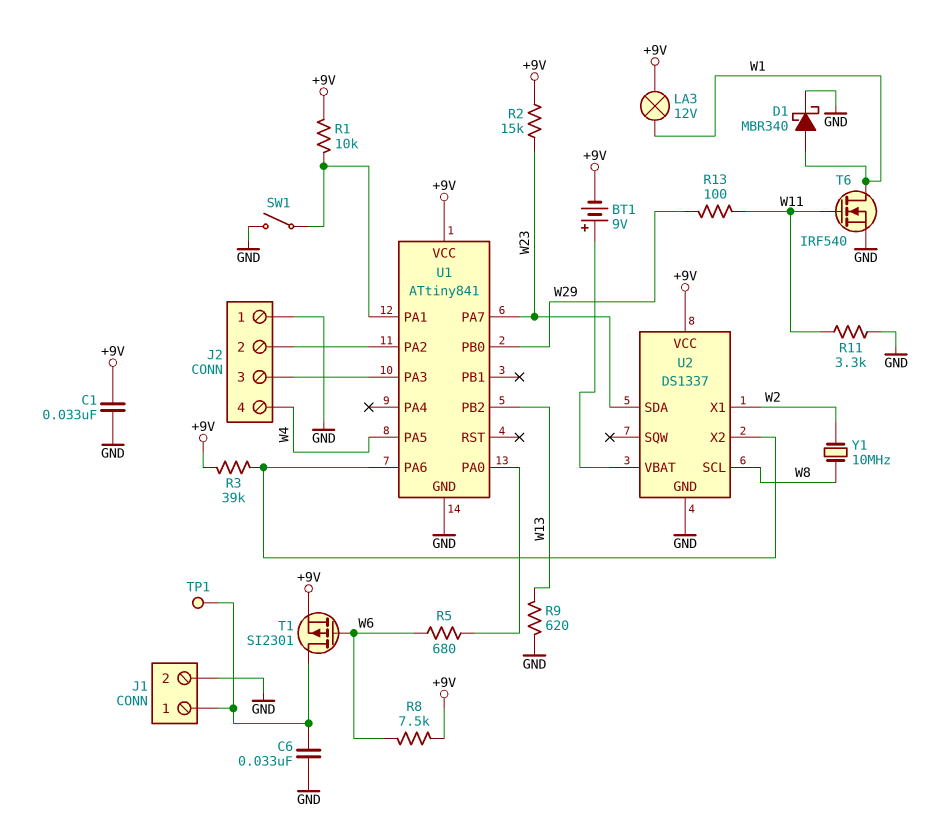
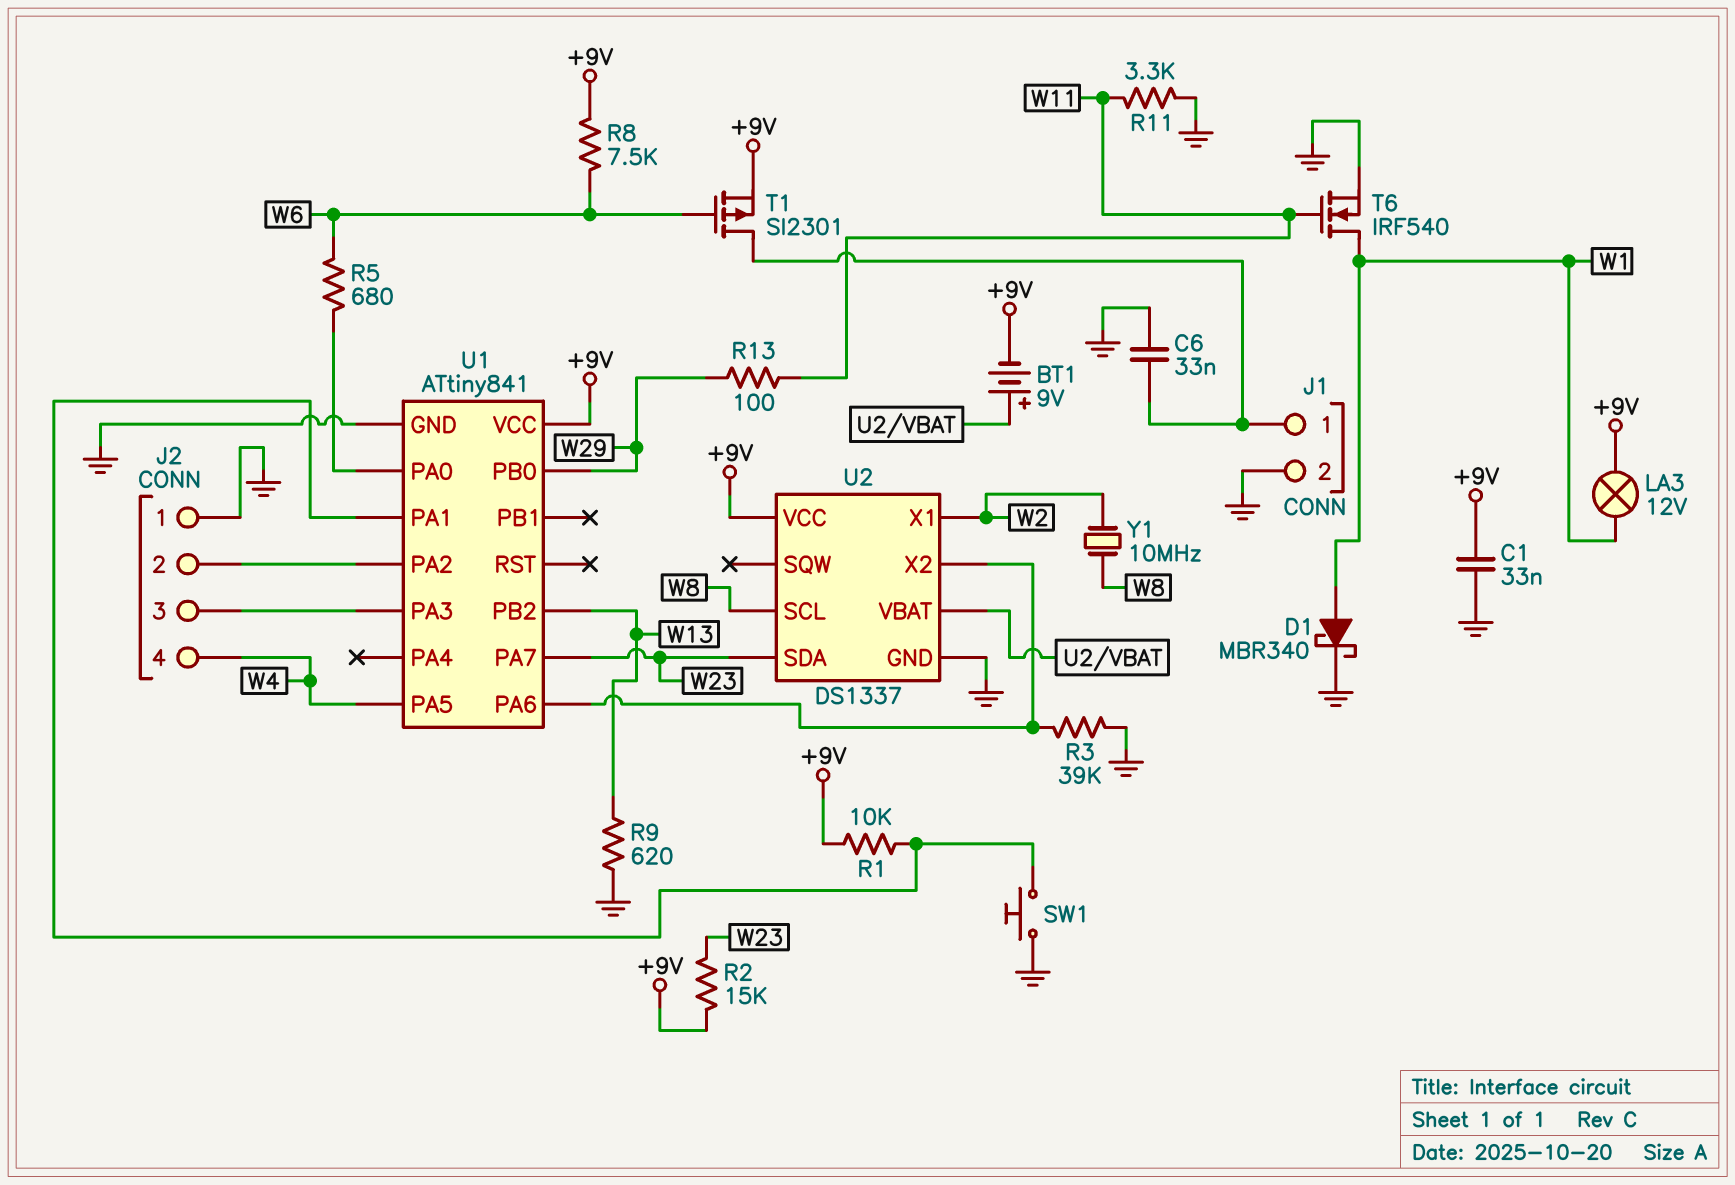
R3: 39k (+9V, U1/PA6) -> 39k (GND, U1/PA6)
SW1: switch (GND, U1/PA1) -> button (GND, U1/PA1)
TP1: test point (J1/1) -> none

